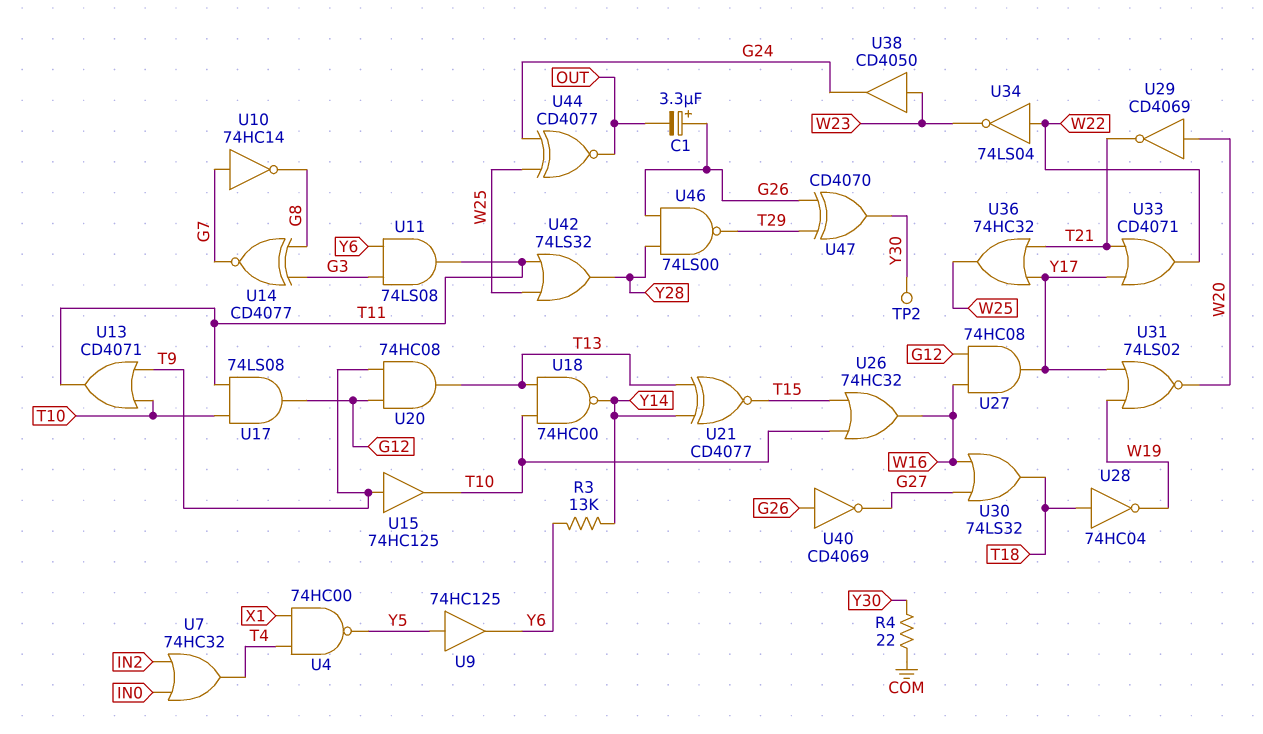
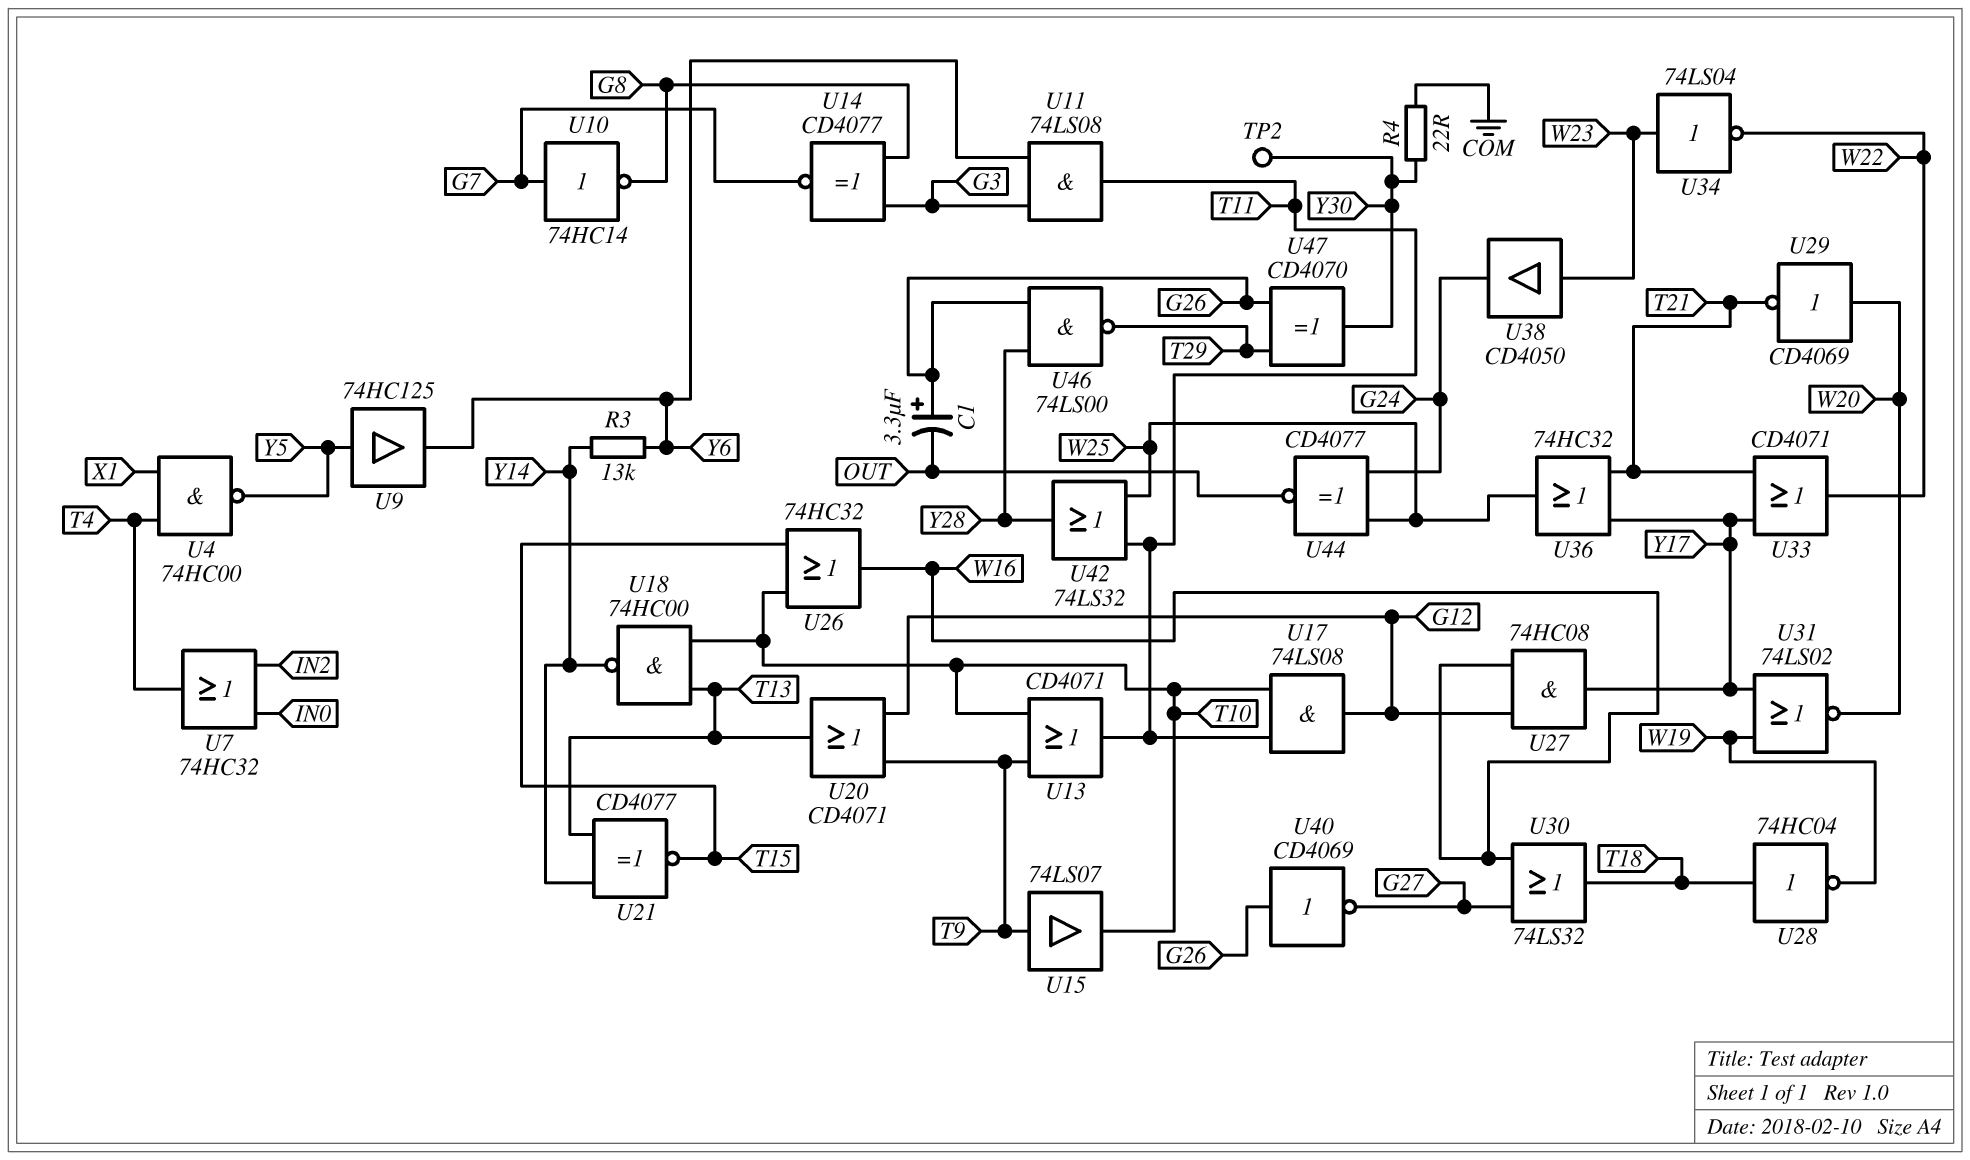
U15: buffer 74HC125 (in T9, out T10) -> buffer 74LS07 (in T9, out T10)
U20: AND 74HC08 (in G12, in T9, out T13) -> OR CD4071 (in G12, in T9, out T13)
U34: NOT 74LS04 (in W22, out W23) -> NOT 74LS04 (in W23, out W22)

